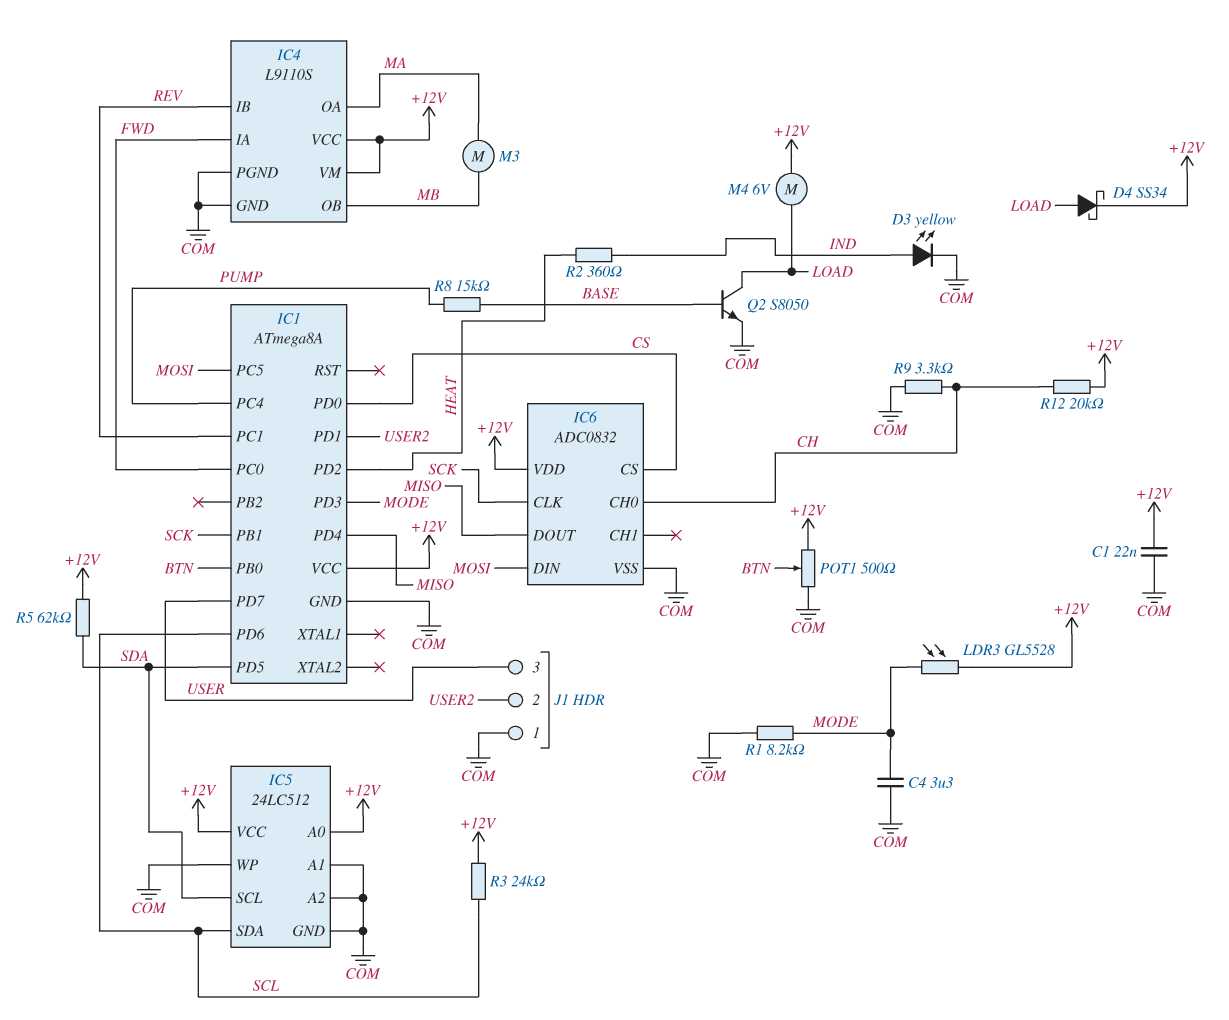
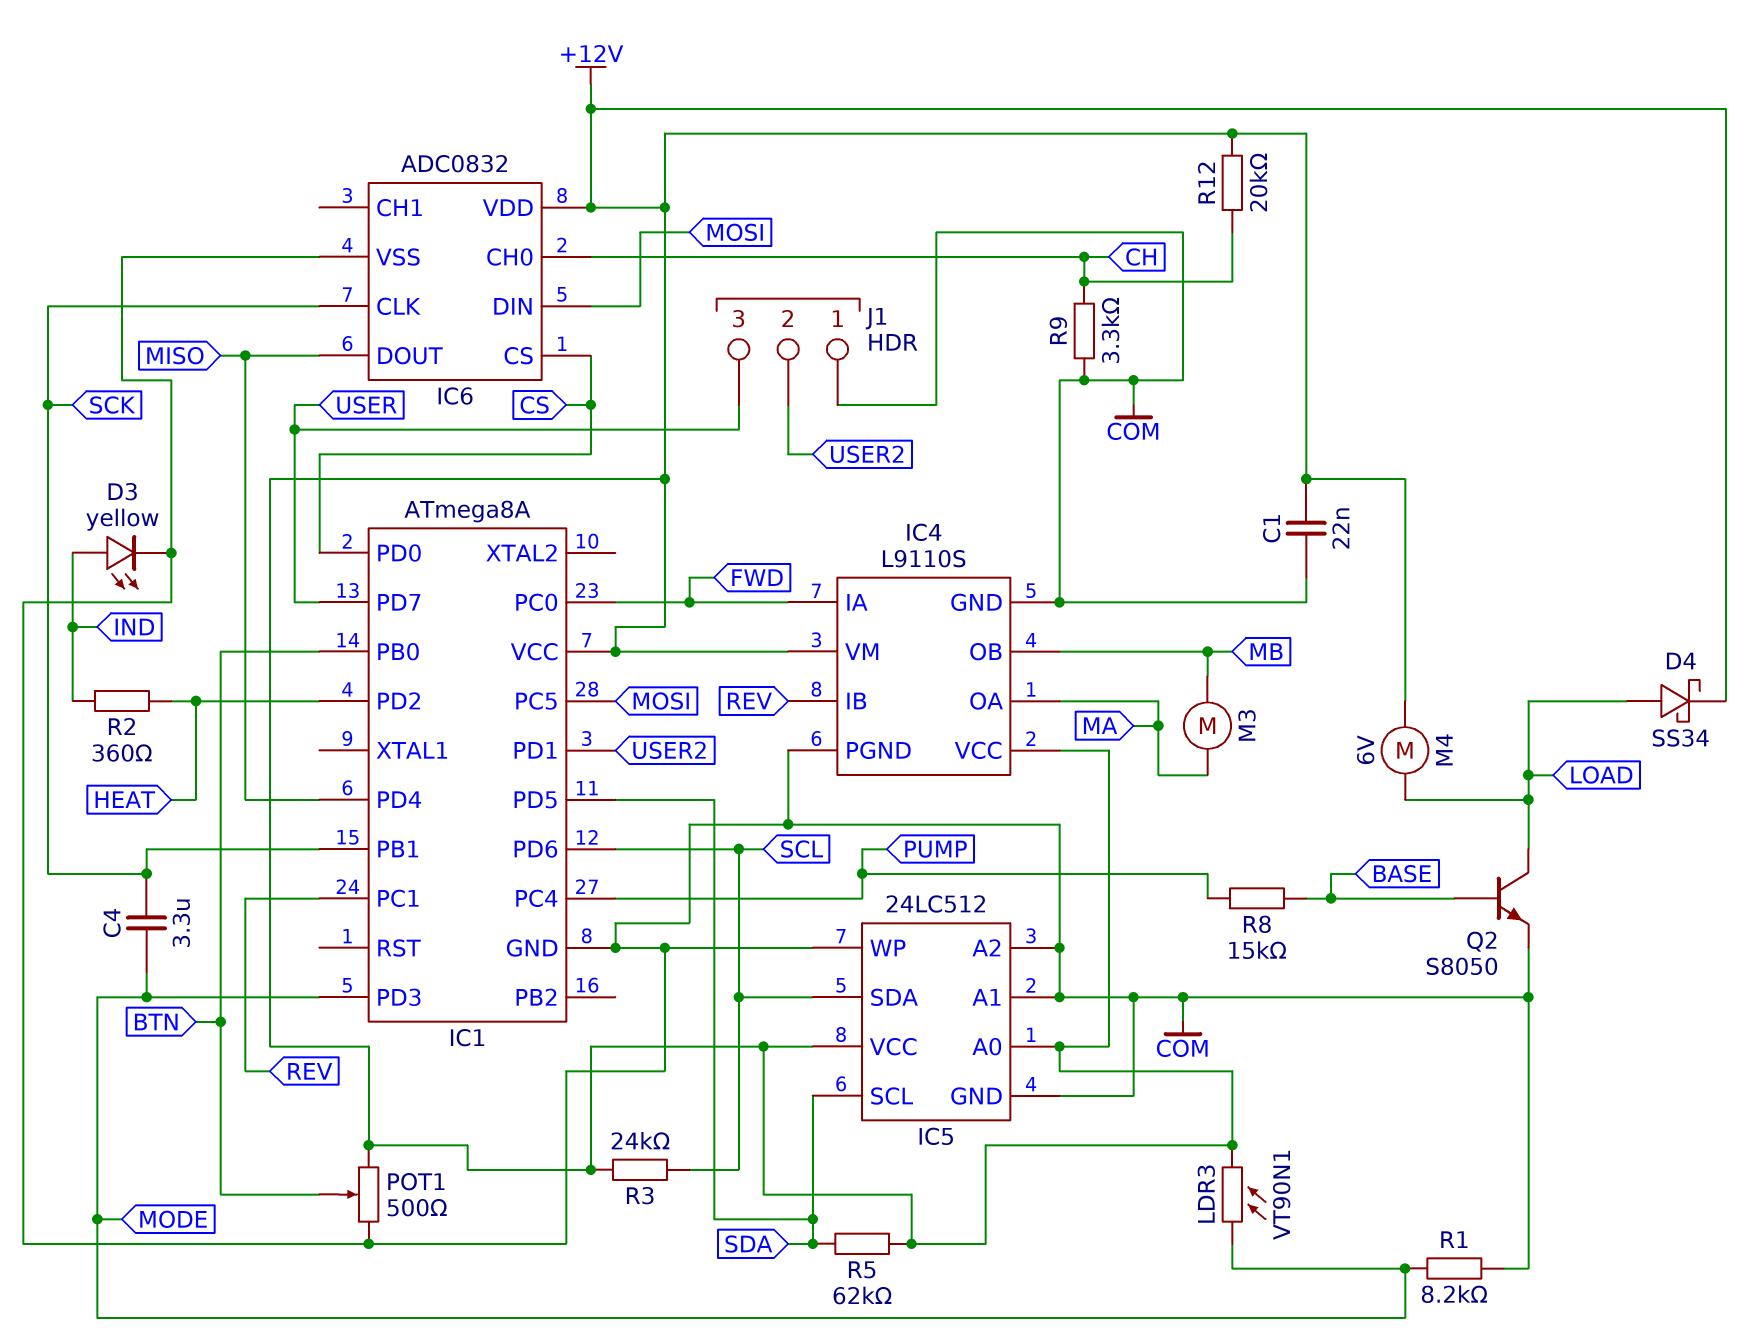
C4: 3.3uF (COM, MODE) -> 3.3uF (MODE, SCK)
LDR3: GL5528 (+12V, MODE) -> VT90N1 (+12V, MODE)

